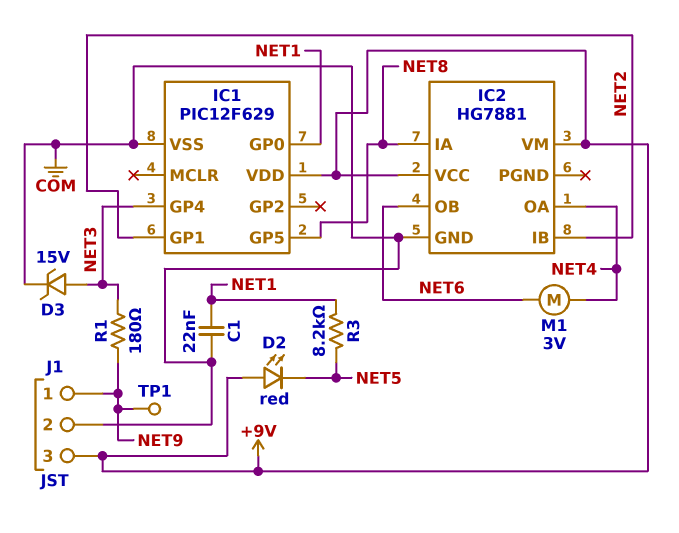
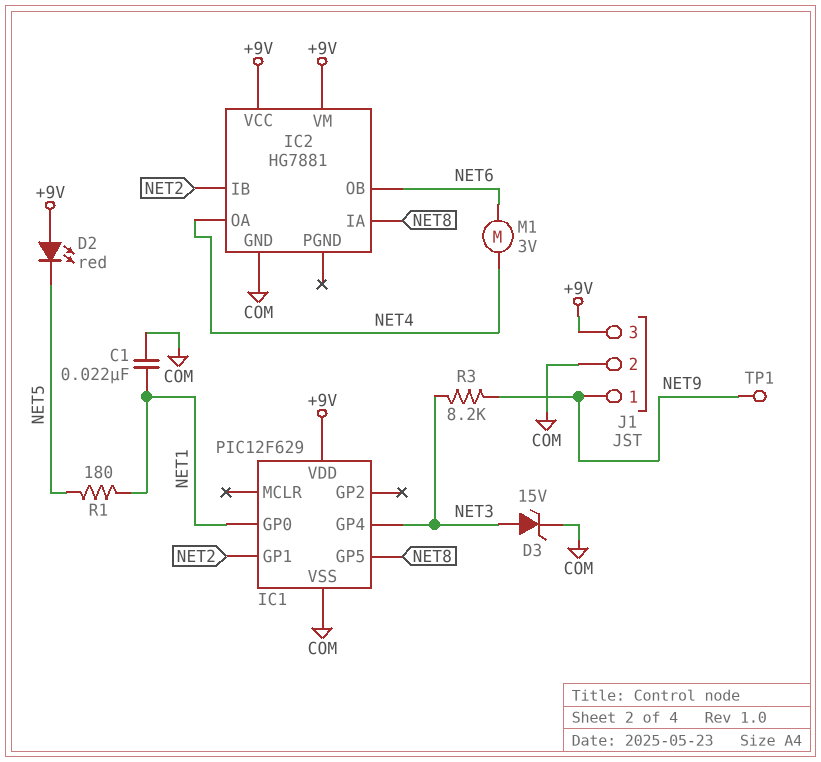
R1: 180 (NET3, NET9) -> 180 (NET1, NET5)
R3: 8.2k (NET1, NET5) -> 8.2k (NET3, NET9)

